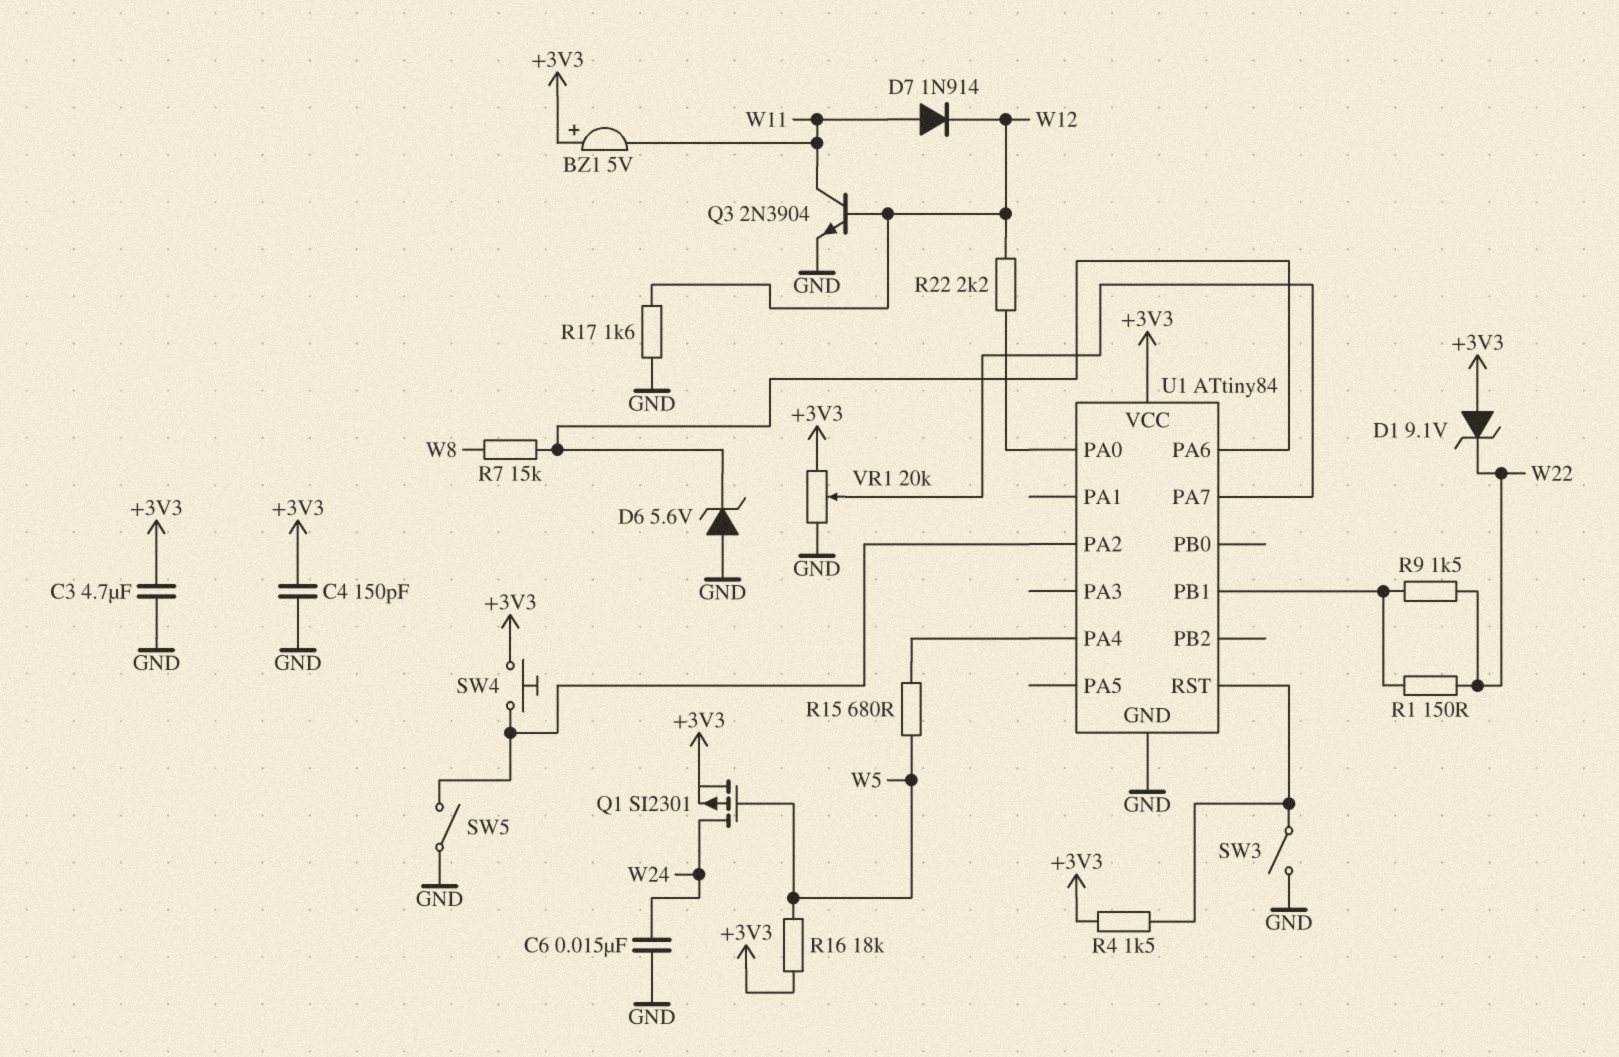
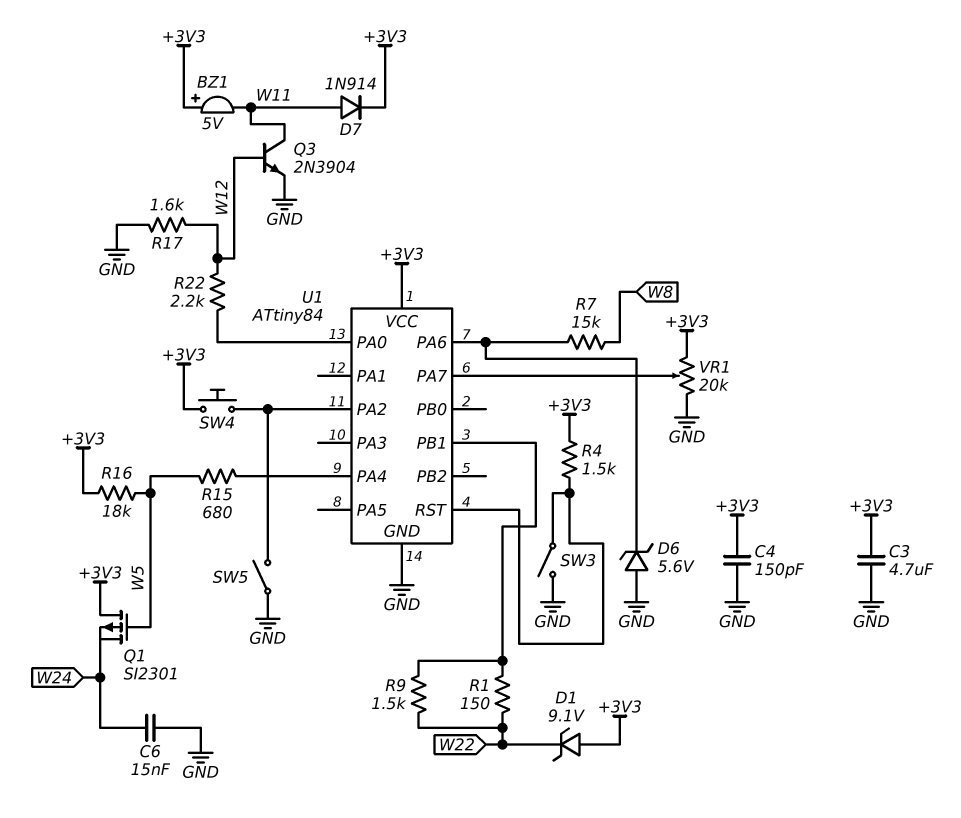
D7: diode 1N914 (A W11, K W12) -> diode 1N914 (A W11, K +3V3)
Q1: PMOS SI2301 (G W5, D W24, S +3V3) -> PMOS SI2301 (G W5, D +3V3, S W24)

